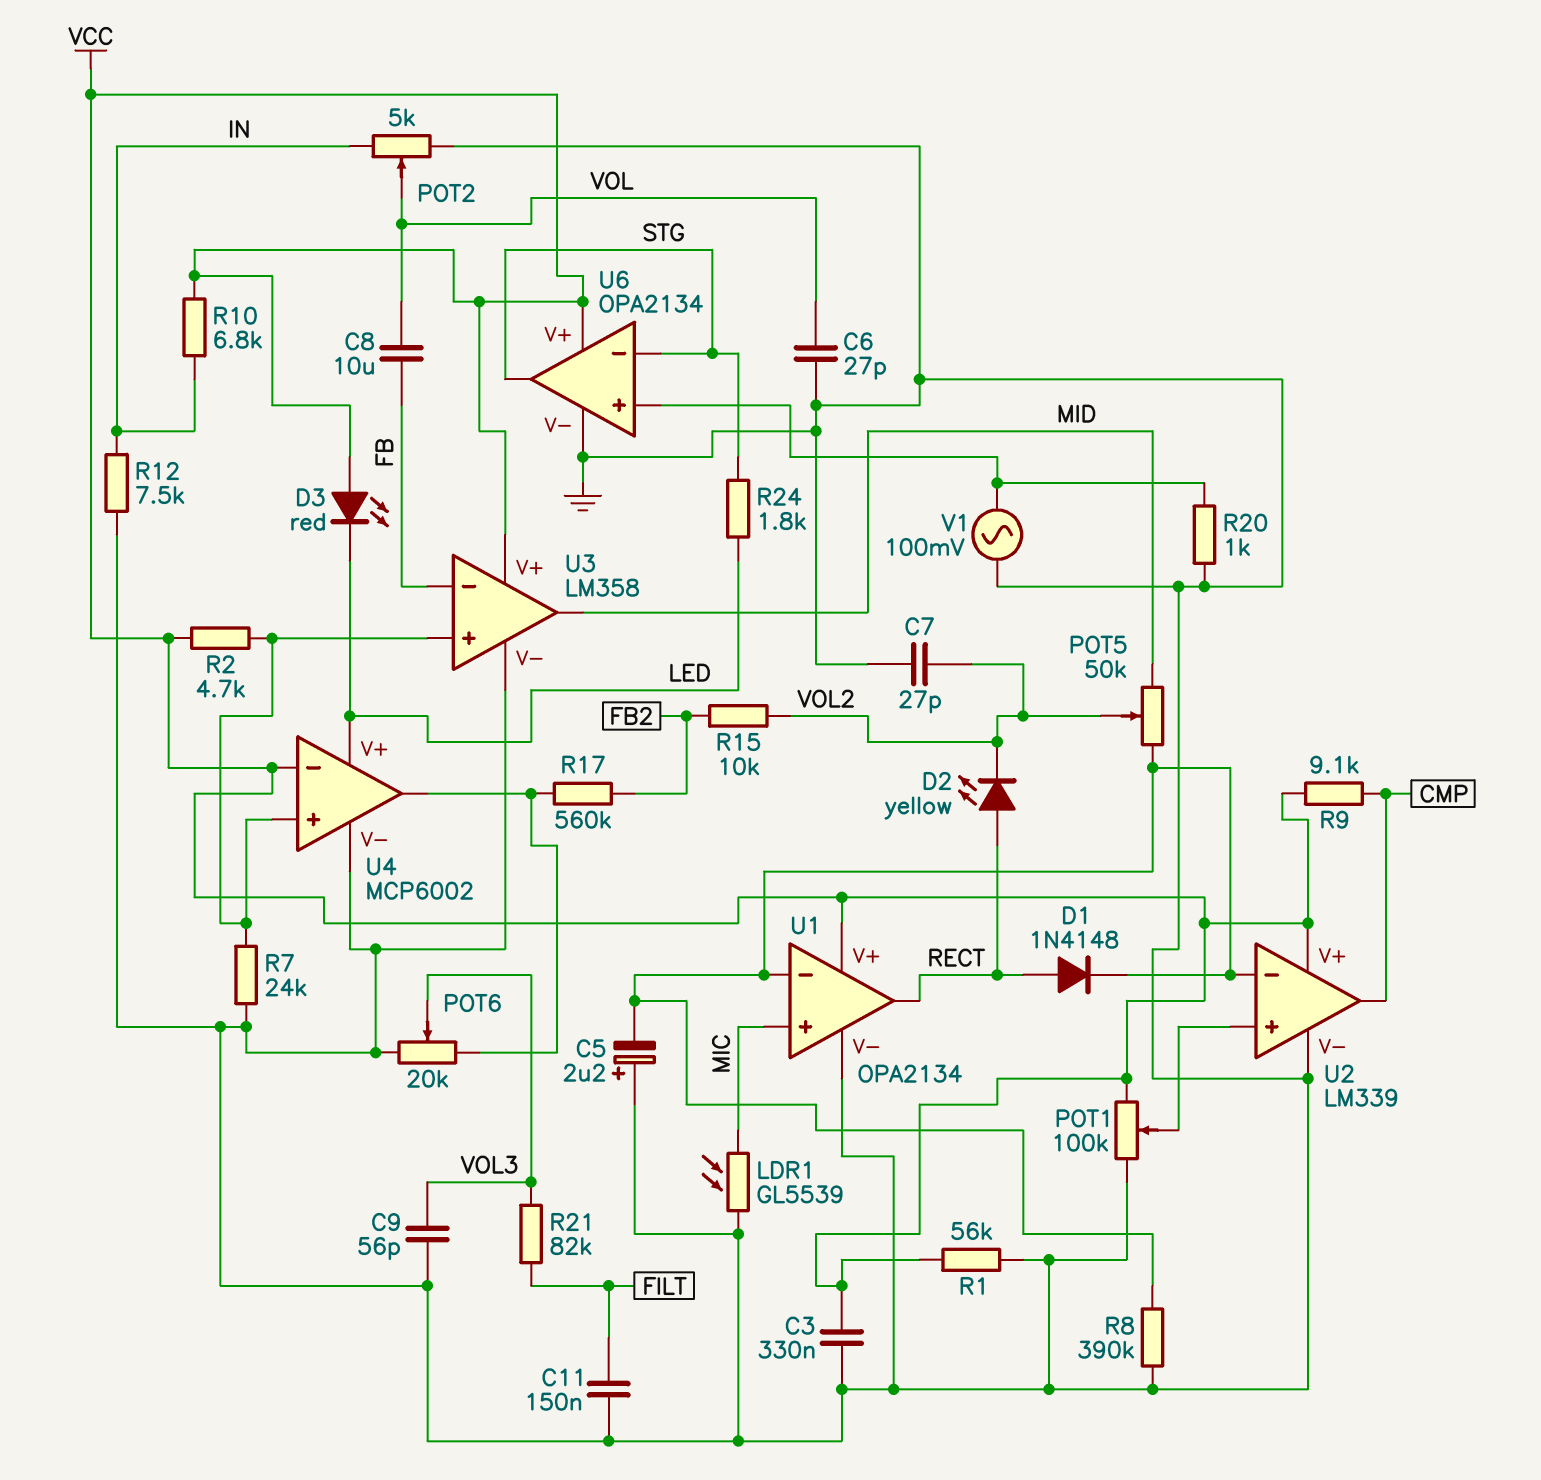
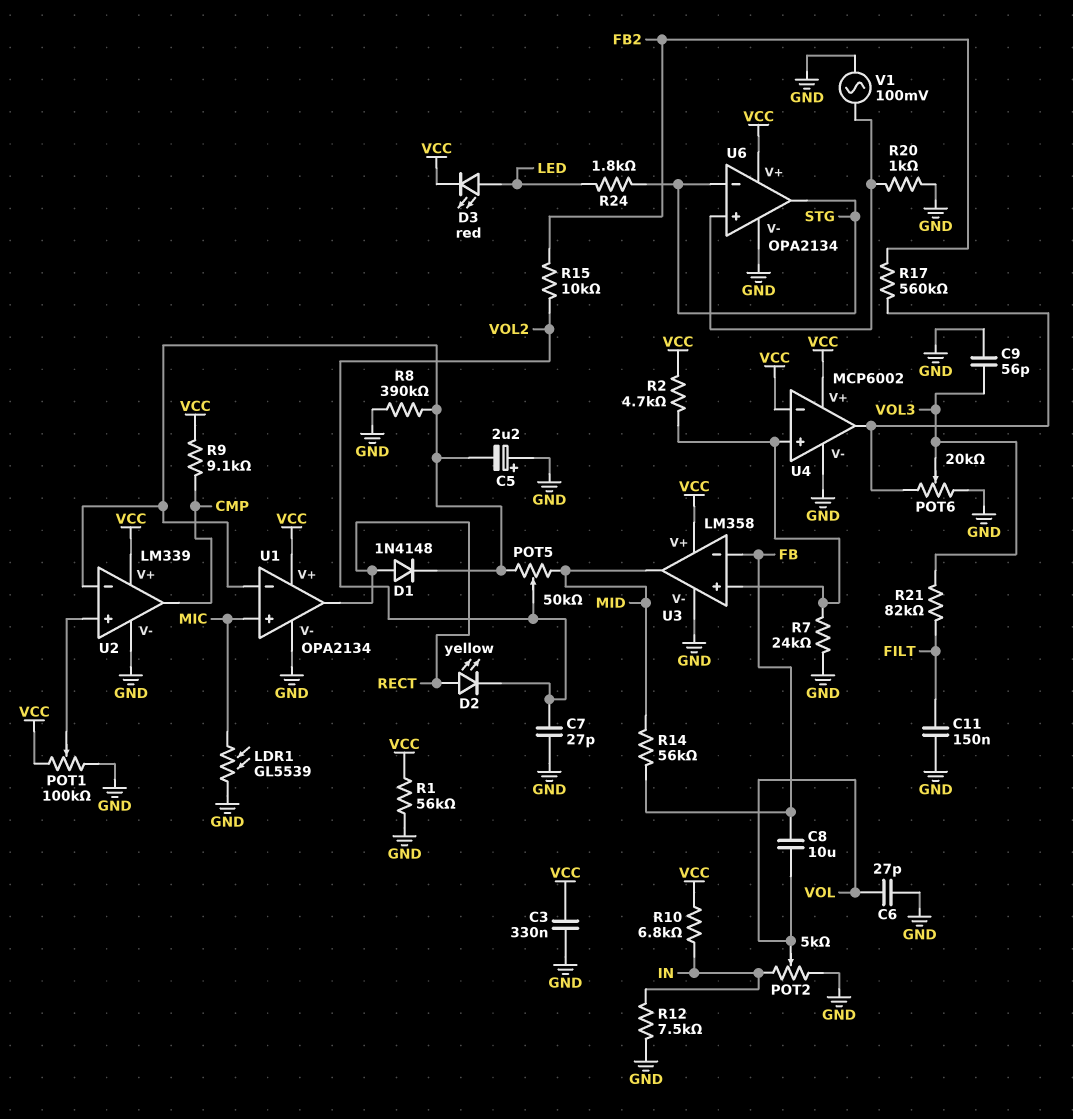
D3: LED red (A VCC, K LED) -> LED red (A LED, K VCC)
R14: none -> 56k (FB, MID)
U4 pin V+: LED -> VCC

